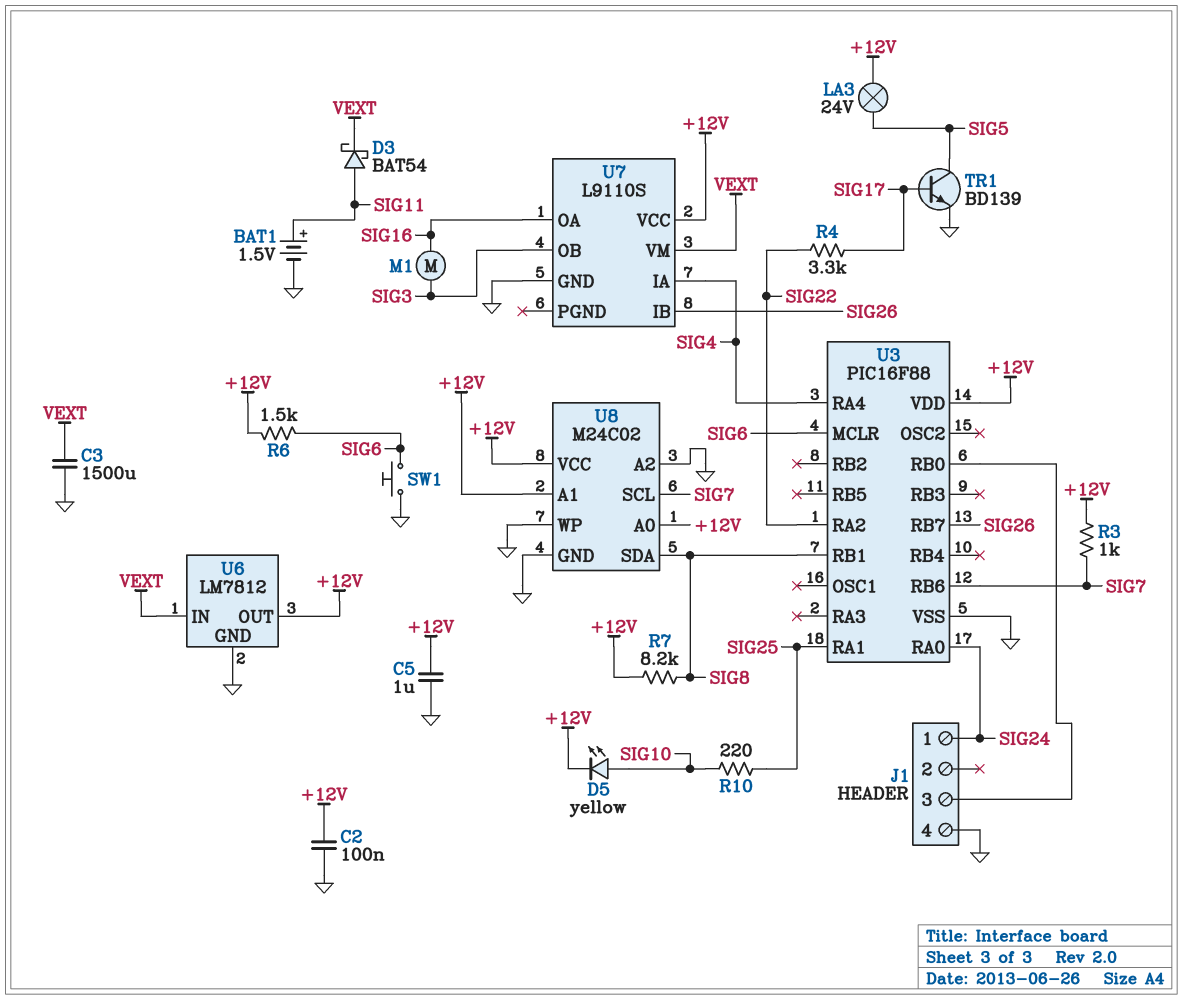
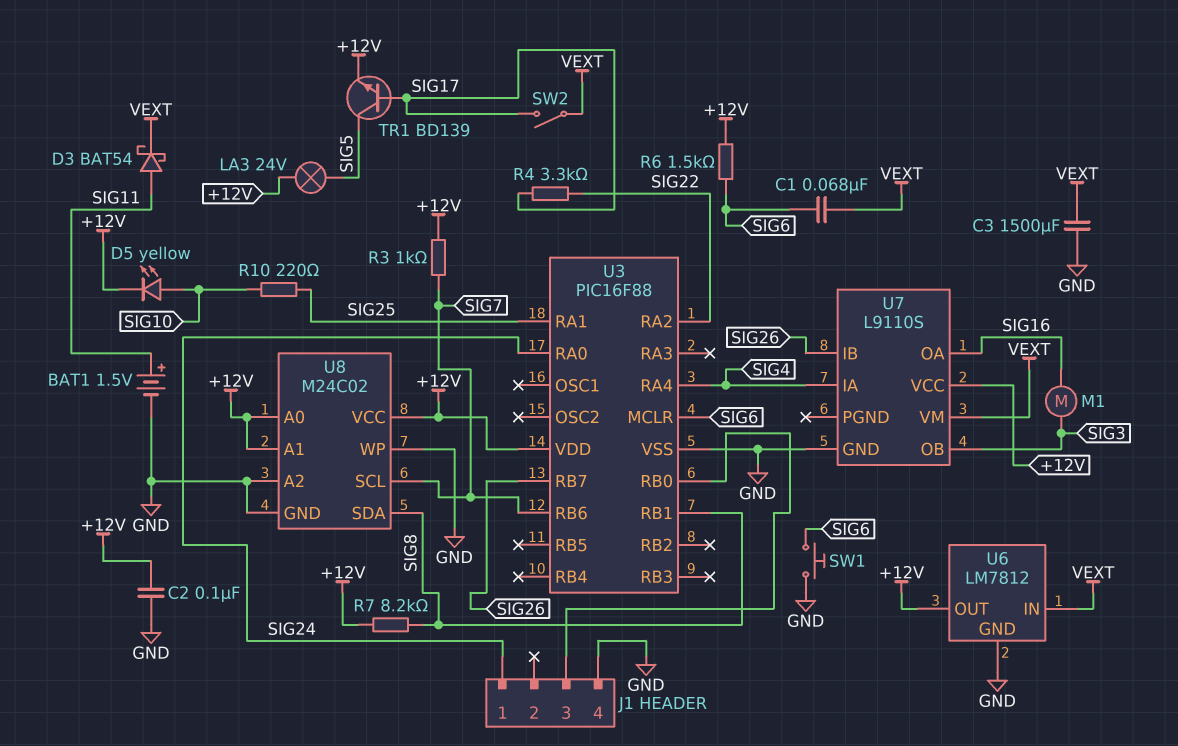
C1: none -> 68nF (SIG6, VEXT)
C5: 1uF (+12V, GND) -> none
SW2: none -> switch (SIG17, VEXT)
TR1: NPN BD139 (B SIG17, C SIG5, E GND) -> NPN BD139 (B SIG17, C SIG5, E +12V)

